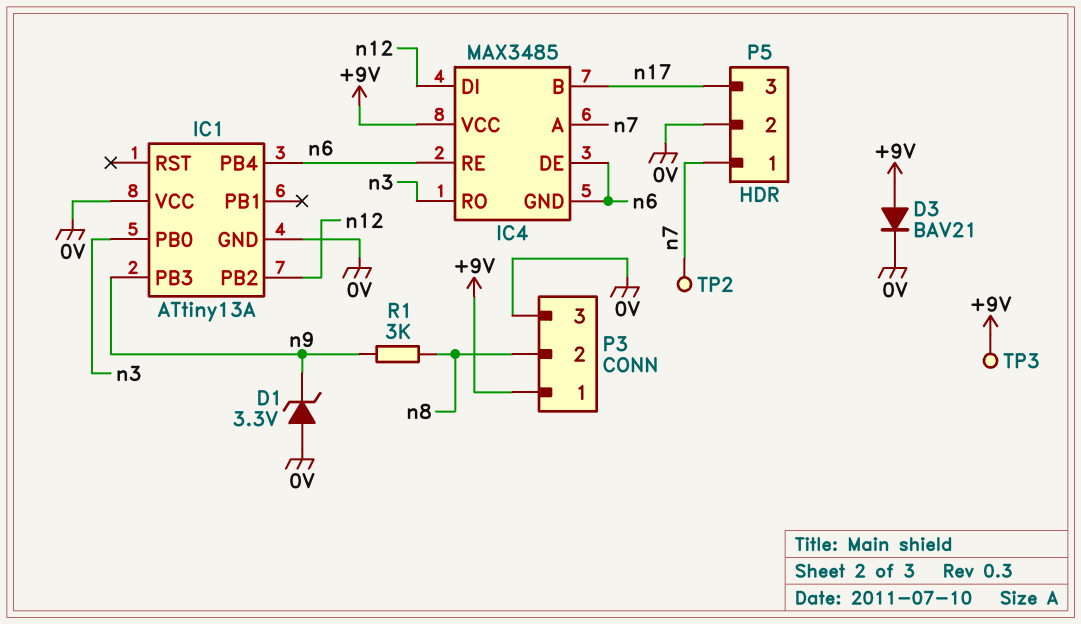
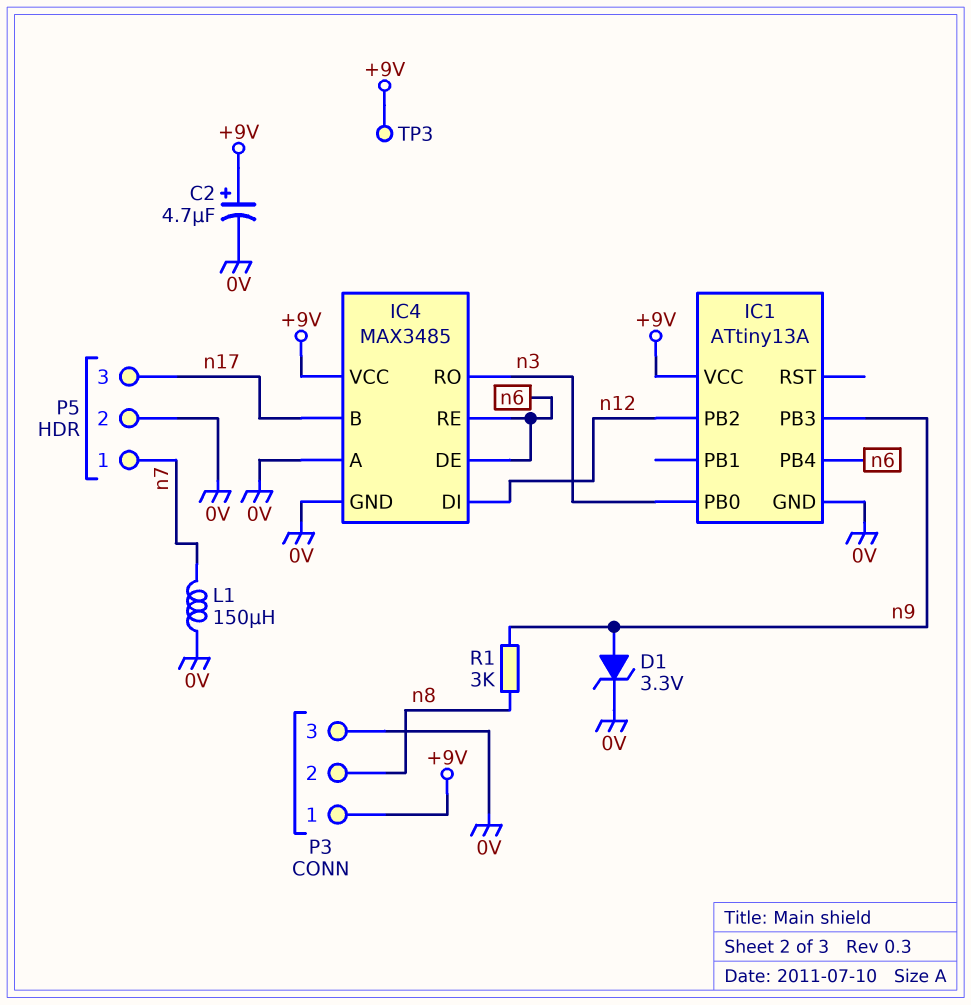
C2: none -> 4.7uF (plus +9V, minus 0V)
D1: zener 3.3V (A 0V, K n9) -> zener 3.3V (A n9, K 0V)
D3: diode BAV21 (A +9V, K 0V) -> none
IC1 pin VCC: 0V -> +9V
IC4 pin A: n7 -> 0V
IC4 pin GND: n6 -> 0V
L1: none -> 150uH (0V, n7)
TP2: test point (n7) -> none

